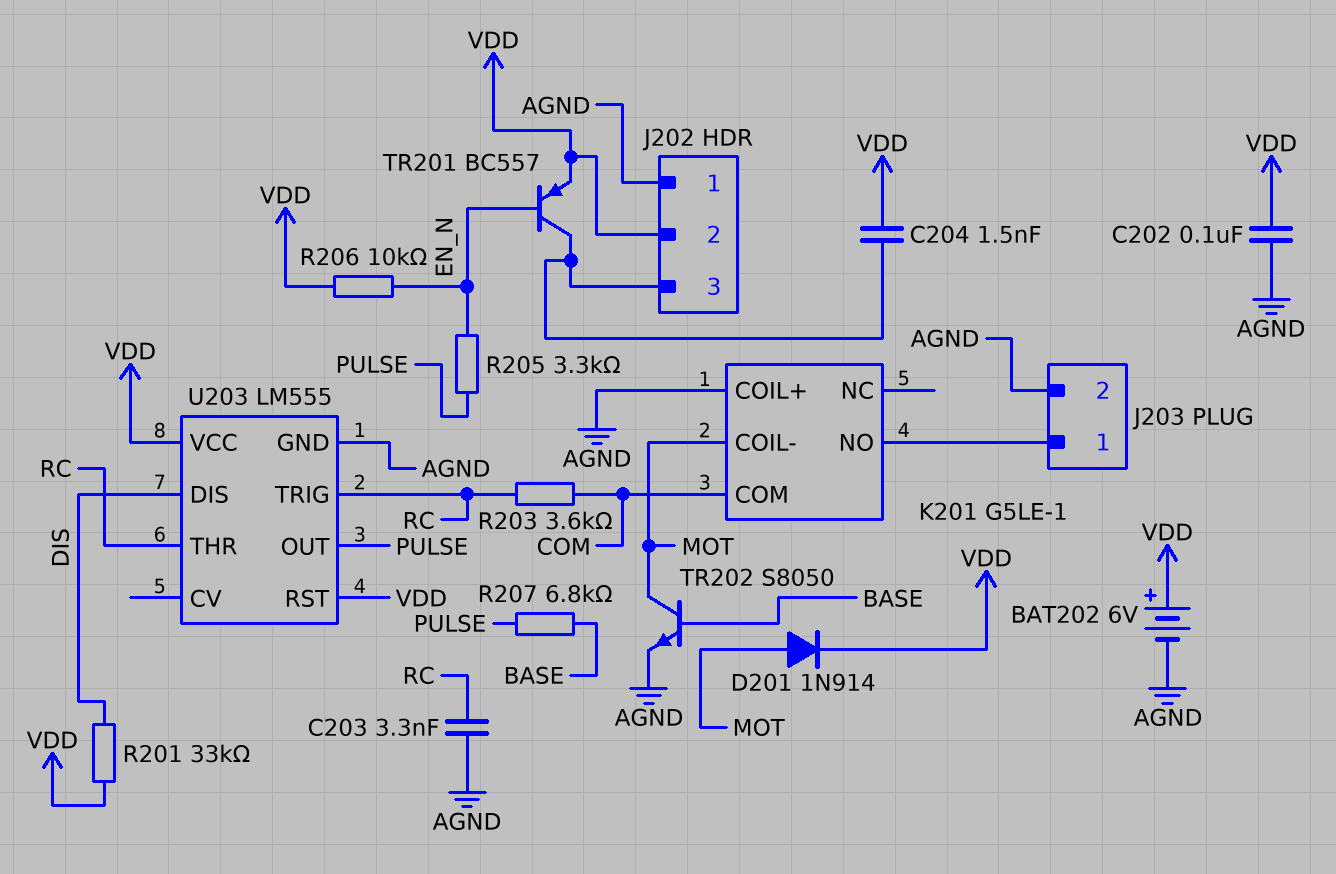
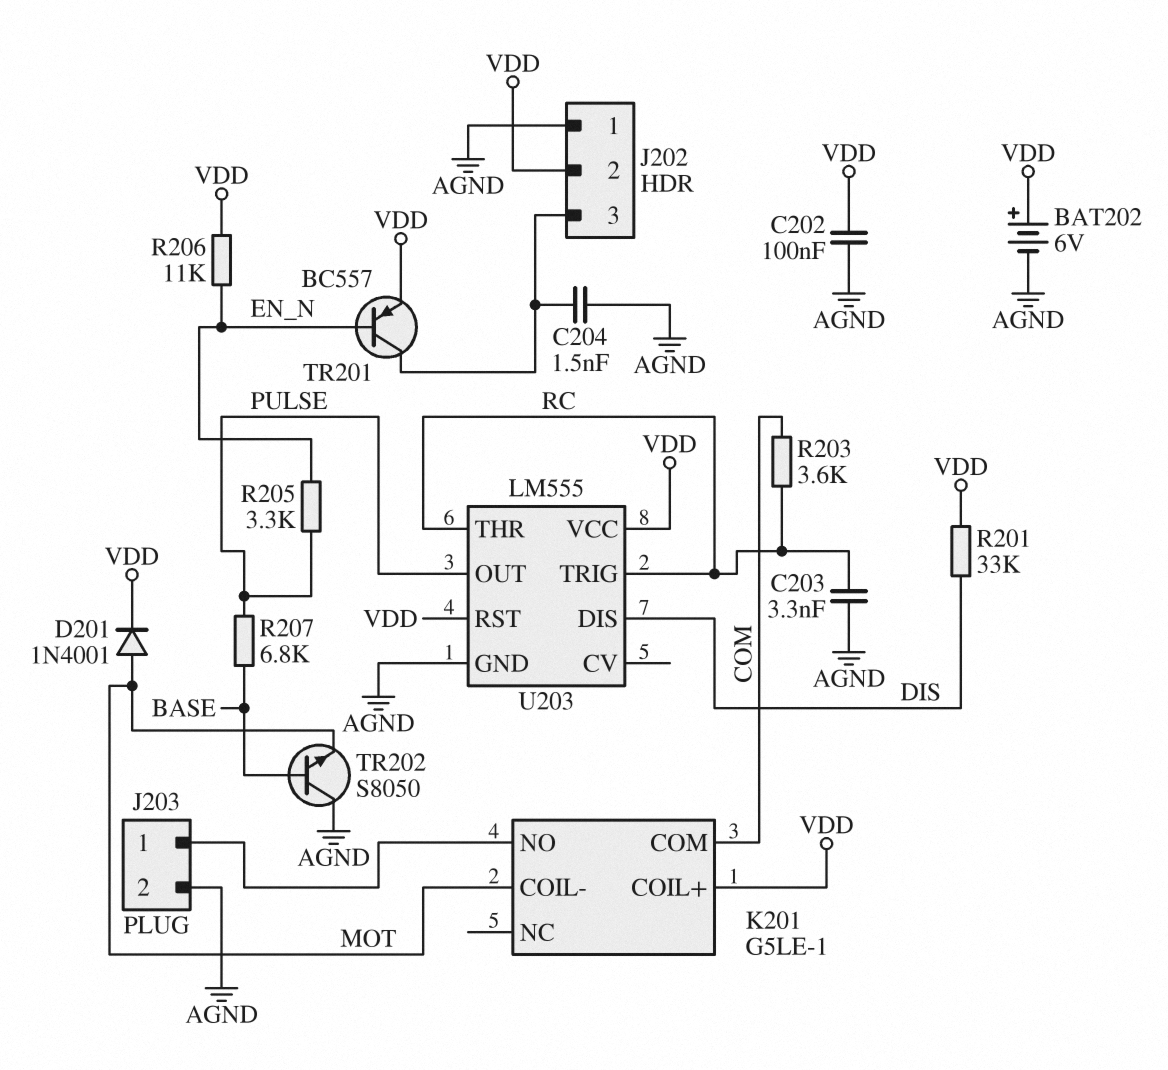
C204: 1.5nF (J202/3, VDD) -> 1.5nF (AGND, J202/3)
D201: diode 1N914 (A MOT, K VDD) -> diode 1N4001 (A MOT, K VDD)
K201 pin COIL+: AGND -> VDD
R206: 10k (EN_N, VDD) -> 11k (EN_N, VDD)
TR202: NPN S8050 (B BASE, C MOT, E AGND) -> NPN S8050 (B BASE, C AGND, E MOT)

